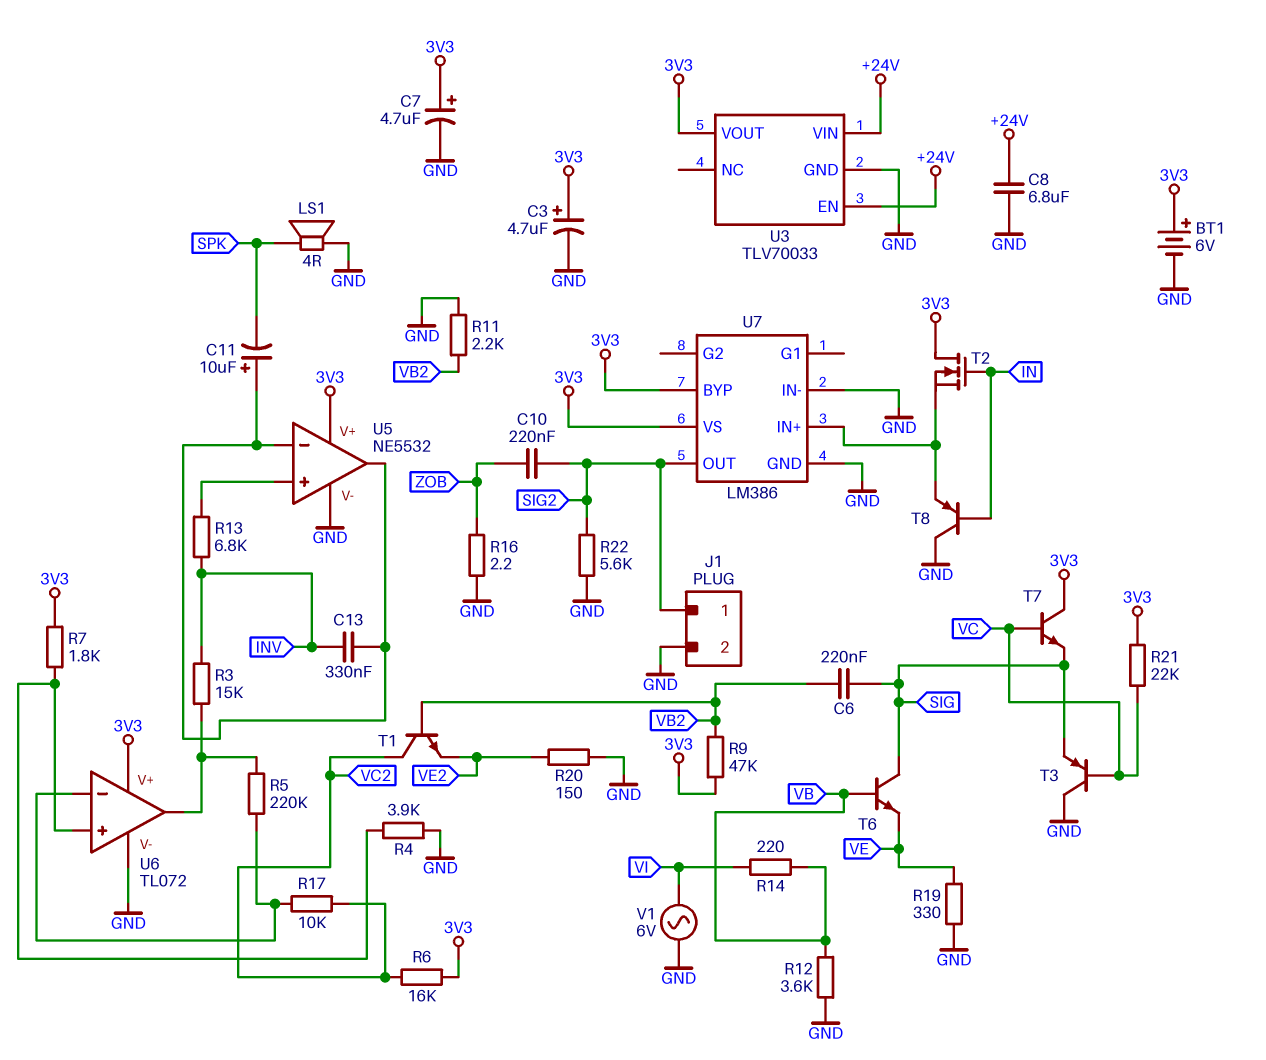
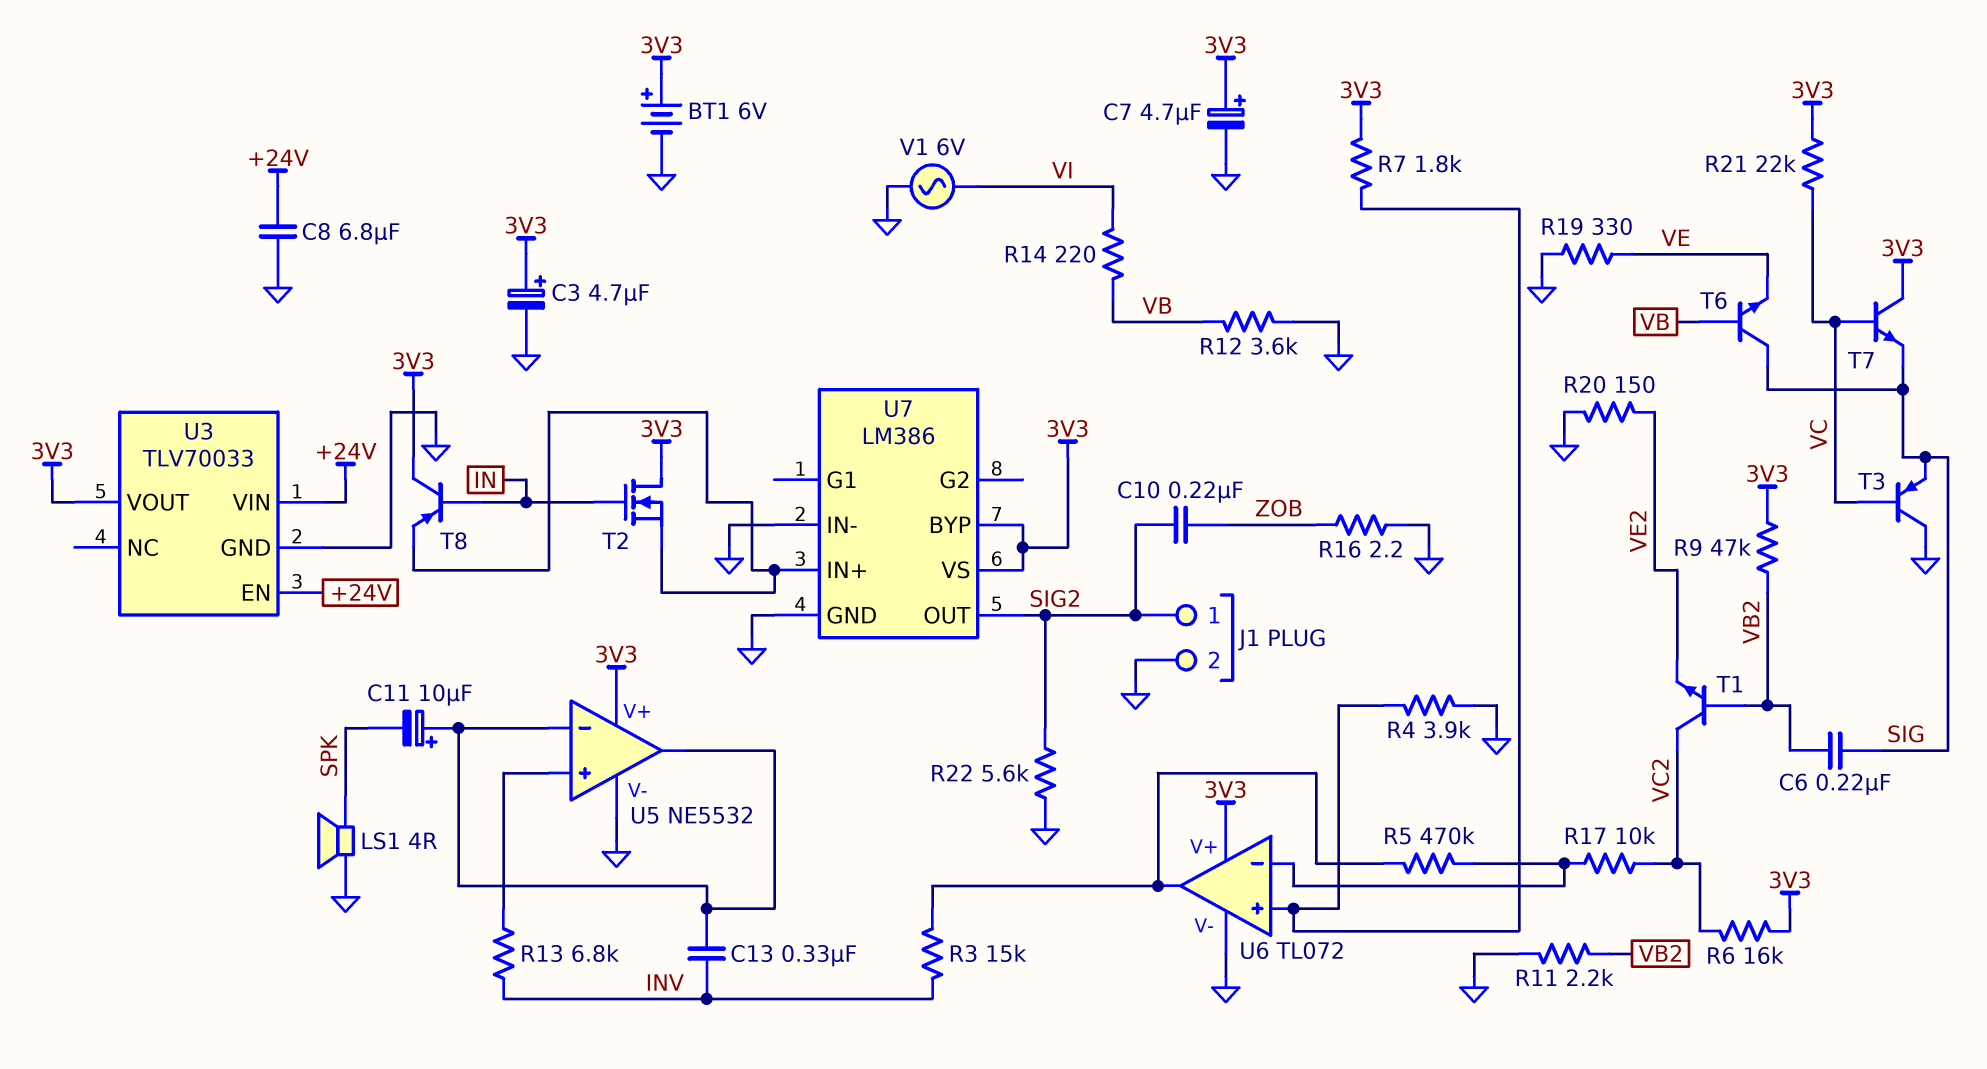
R5: 220k (U6/in-, U6/out) -> 470k (U6/in-, U6/out)
T8: PNP (B IN, C GND, E U7/IN+) -> PNP (B IN, C 3V3, E U7/IN+)

